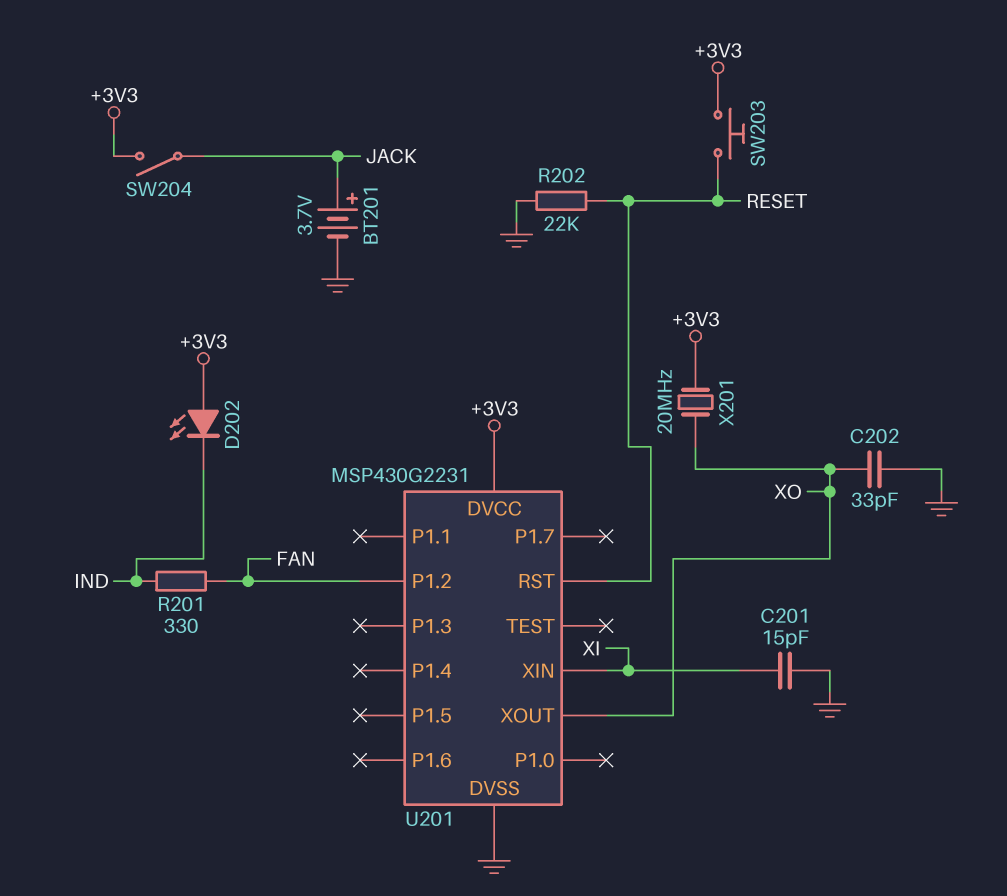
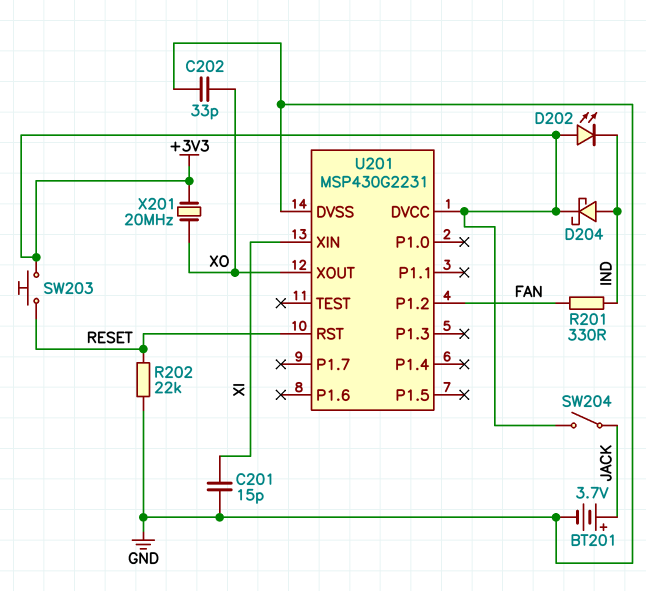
D204: none -> schottky (A IND, K +3V3)

